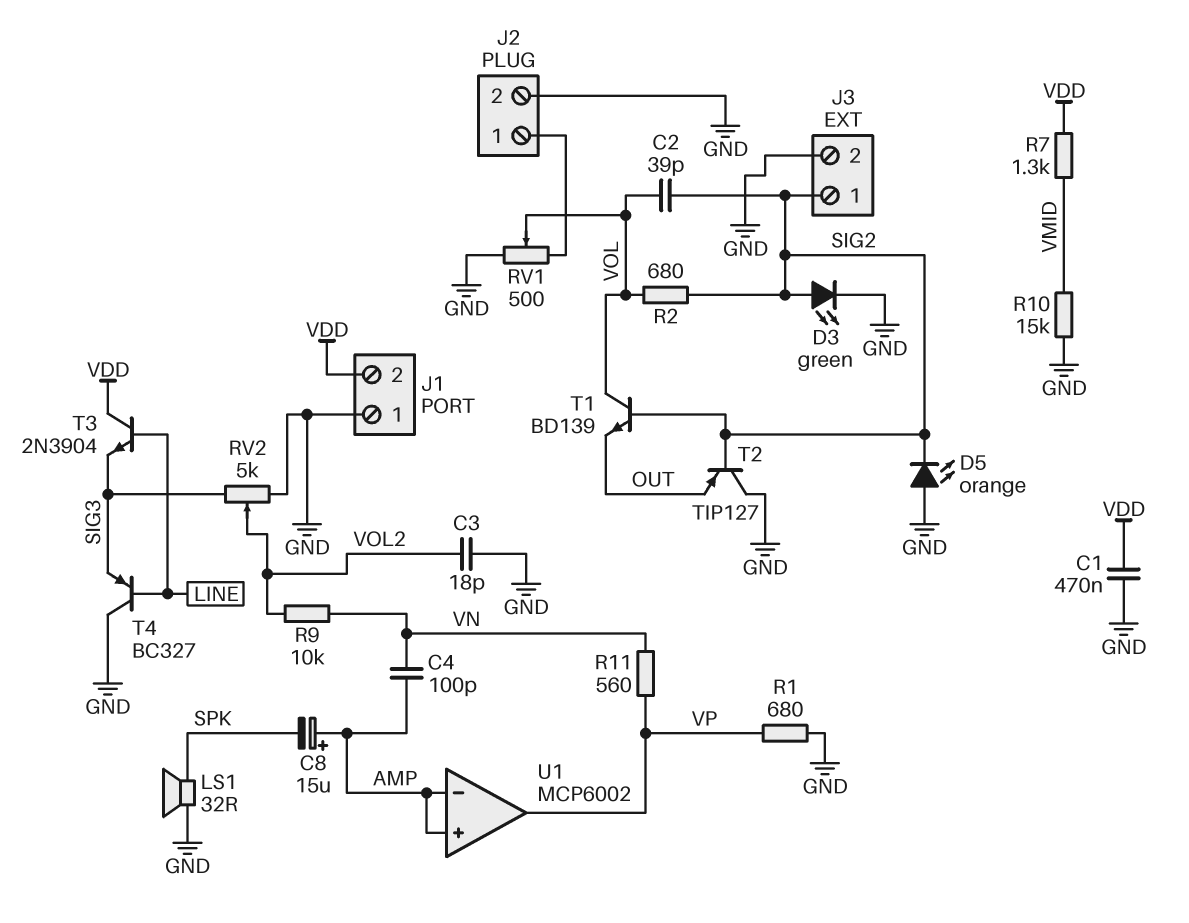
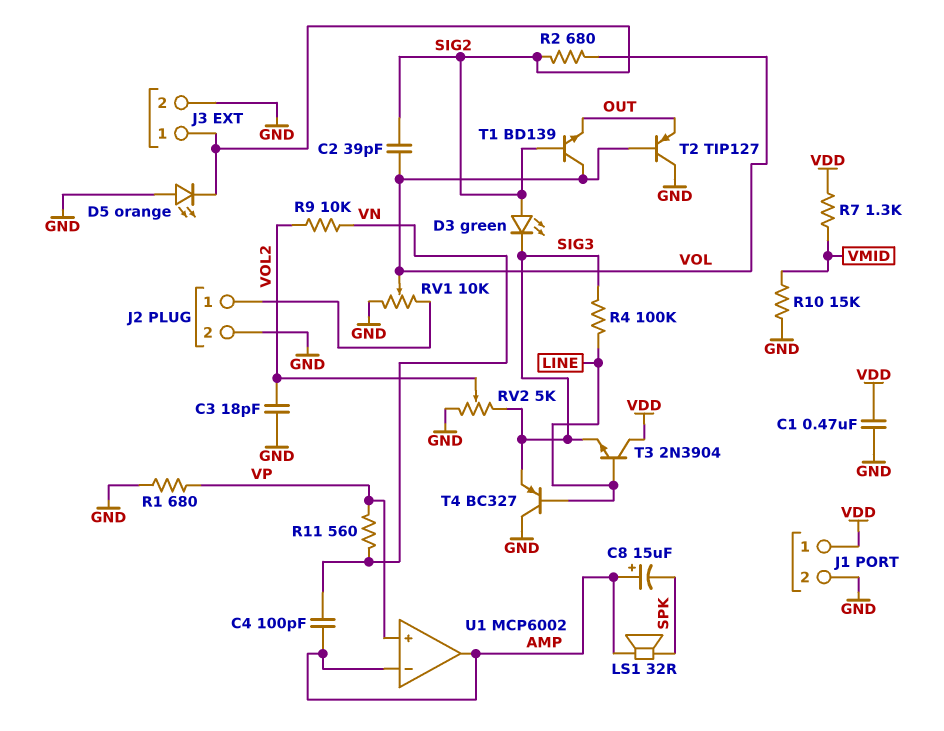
D3: LED green (A SIG2, K GND) -> LED green (A SIG2, K SIG3)
J1 pin 1: GND -> VDD
J1 pin 2: VDD -> GND
LS1: speaker 32R (GND, SPK) -> speaker 32R (AMP, SPK)
R4: none -> 100k (LINE, SIG3)
RV1: 500 (GND, J2/1, wiper VOL) -> 10k (GND, J2/1, wiper VOL)
T2: PNP TIP127 (B SIG2, C GND, E OUT) -> PNP TIP127 (B VOL, C GND, E OUT)
U1 pin in+: AMP -> VP
U1 pin out: VP -> AMP

